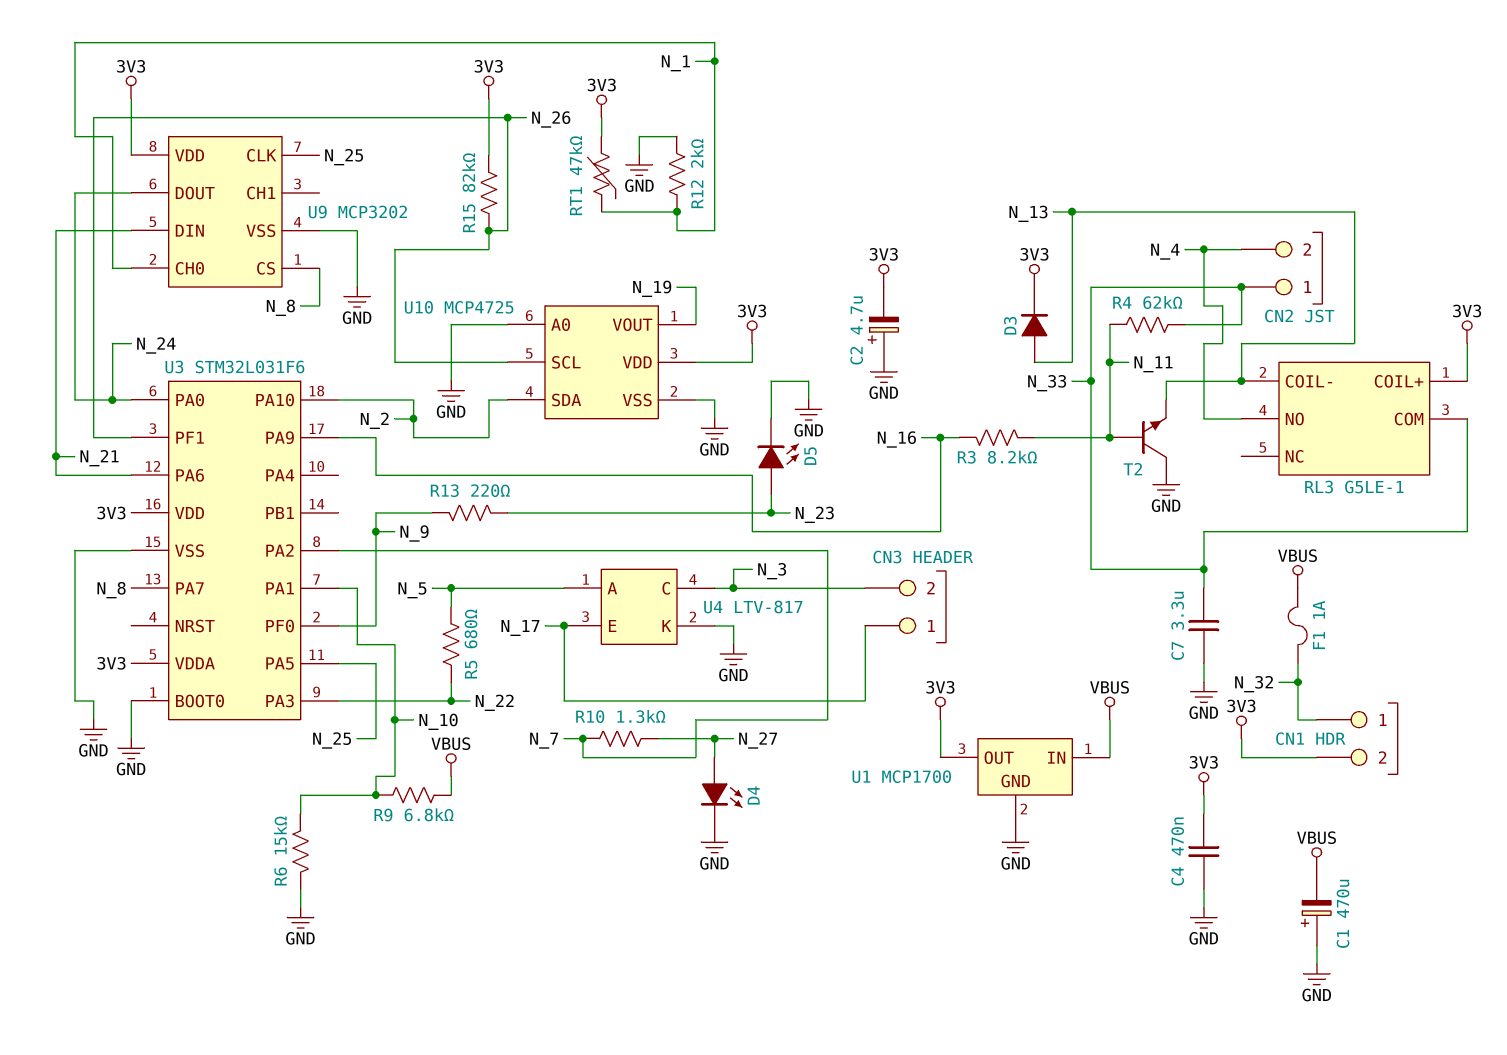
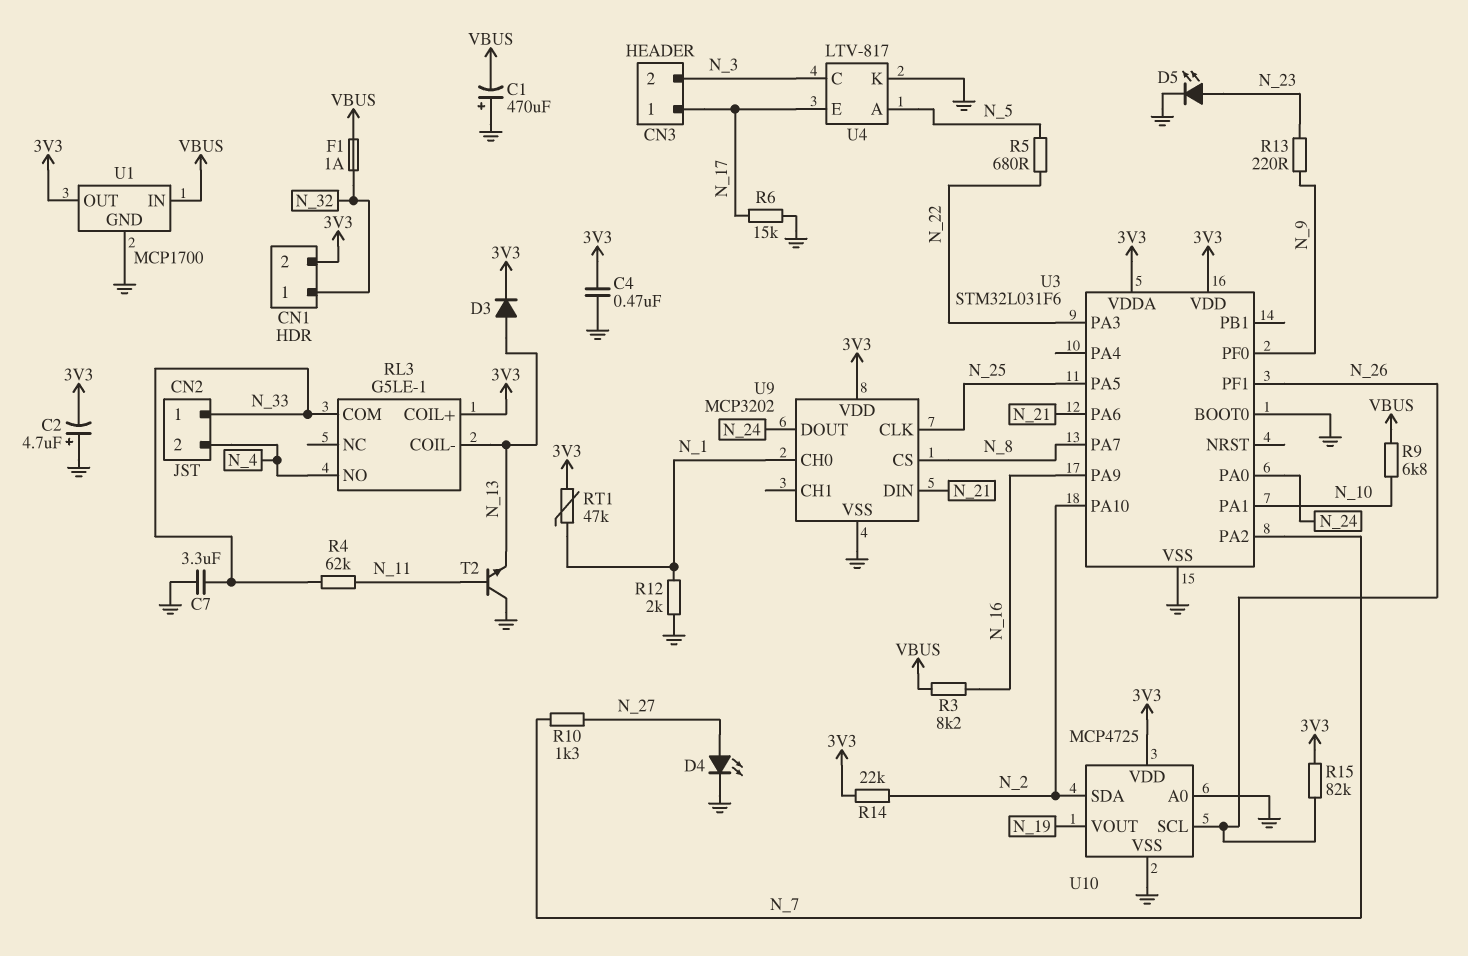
R3: 8.2k (N_11, N_16) -> 8.2k (N_16, VBUS)
R6: 15k (GND, N_10) -> 15k (GND, N_17)
R14: none -> 22k (3V3, N_2)

